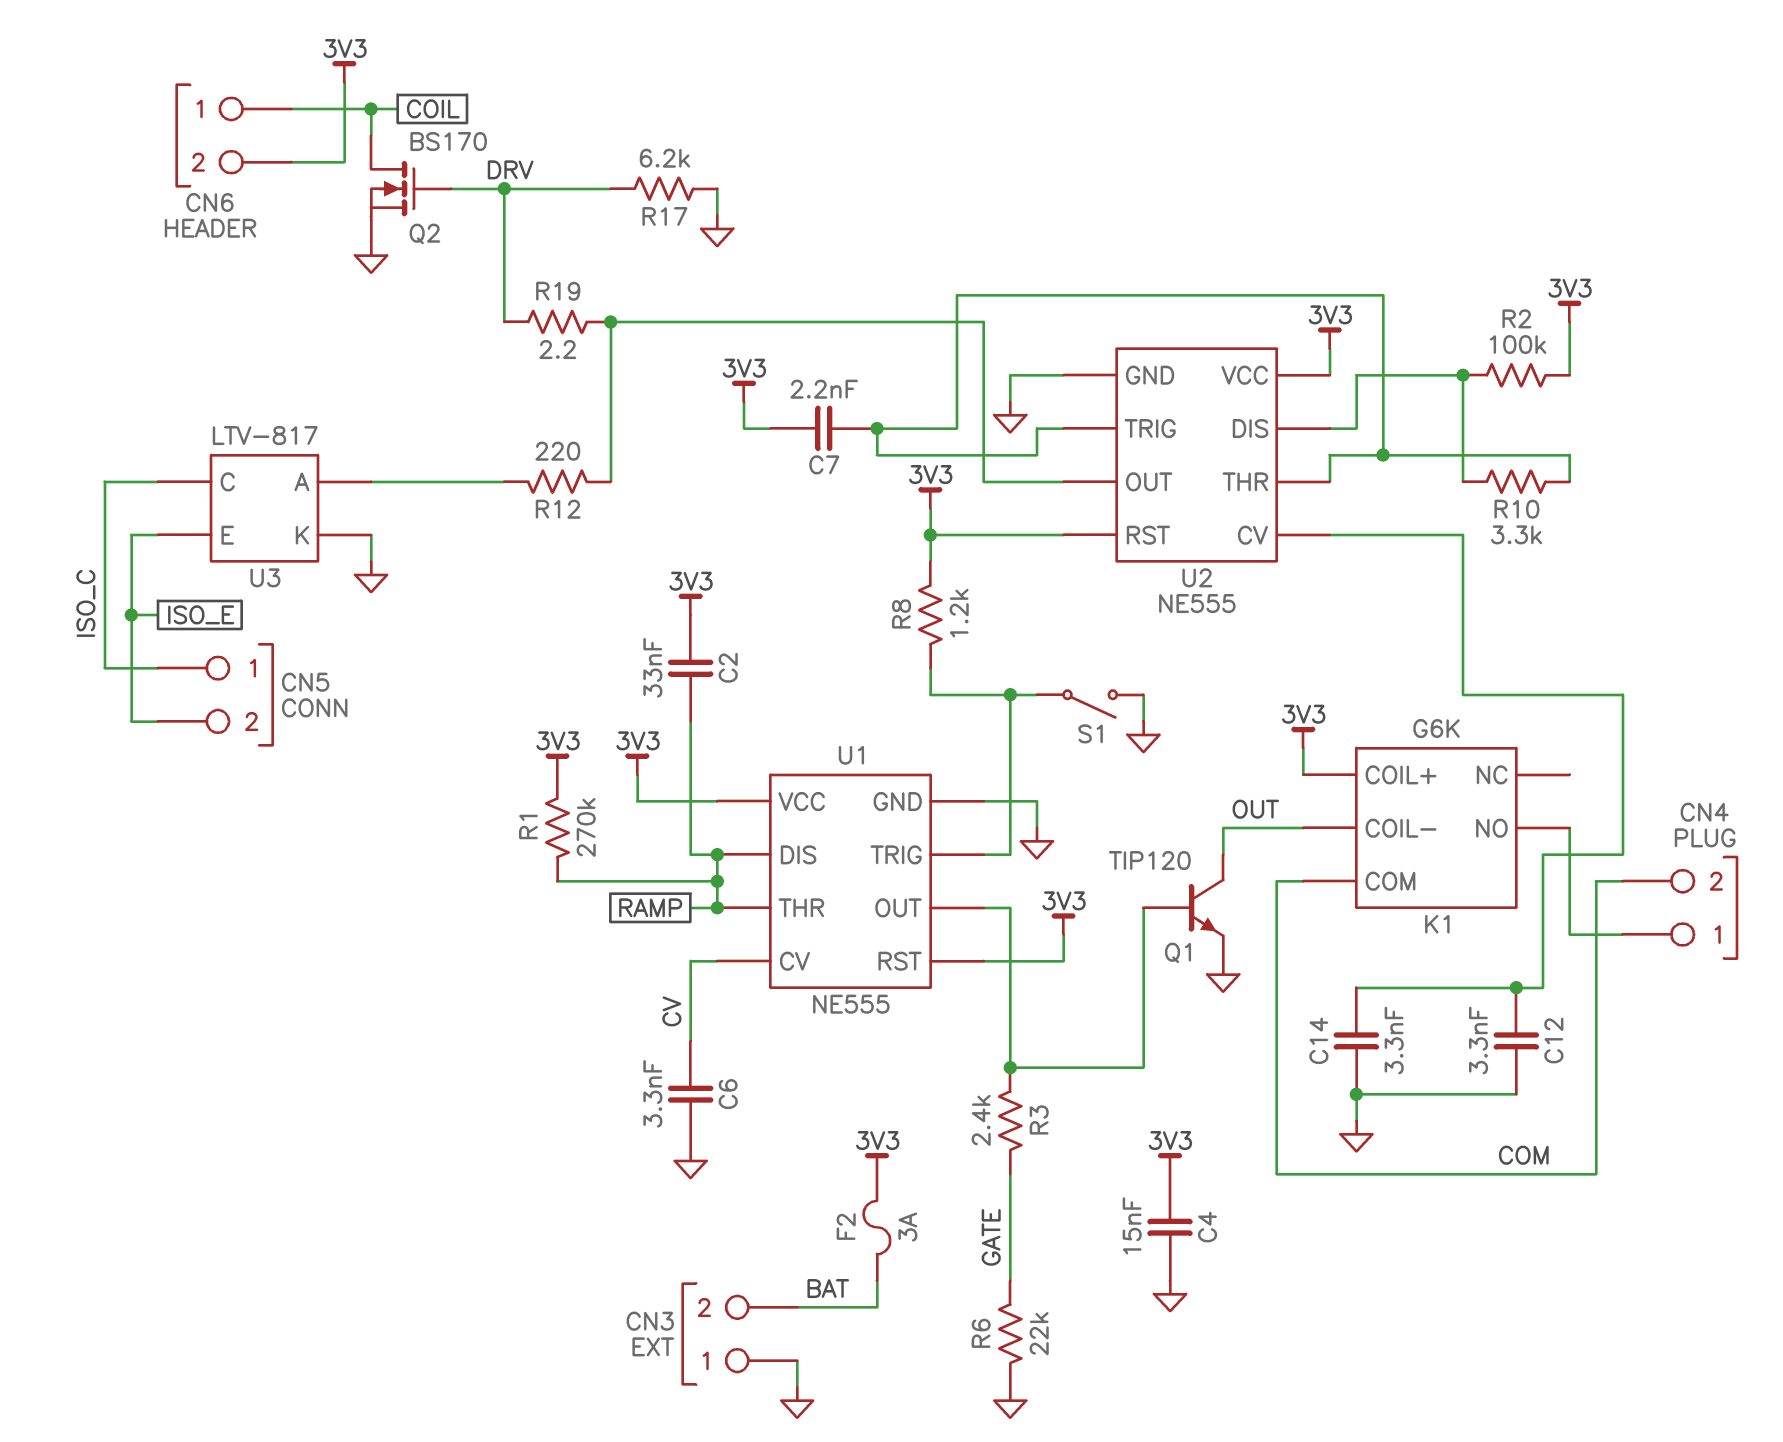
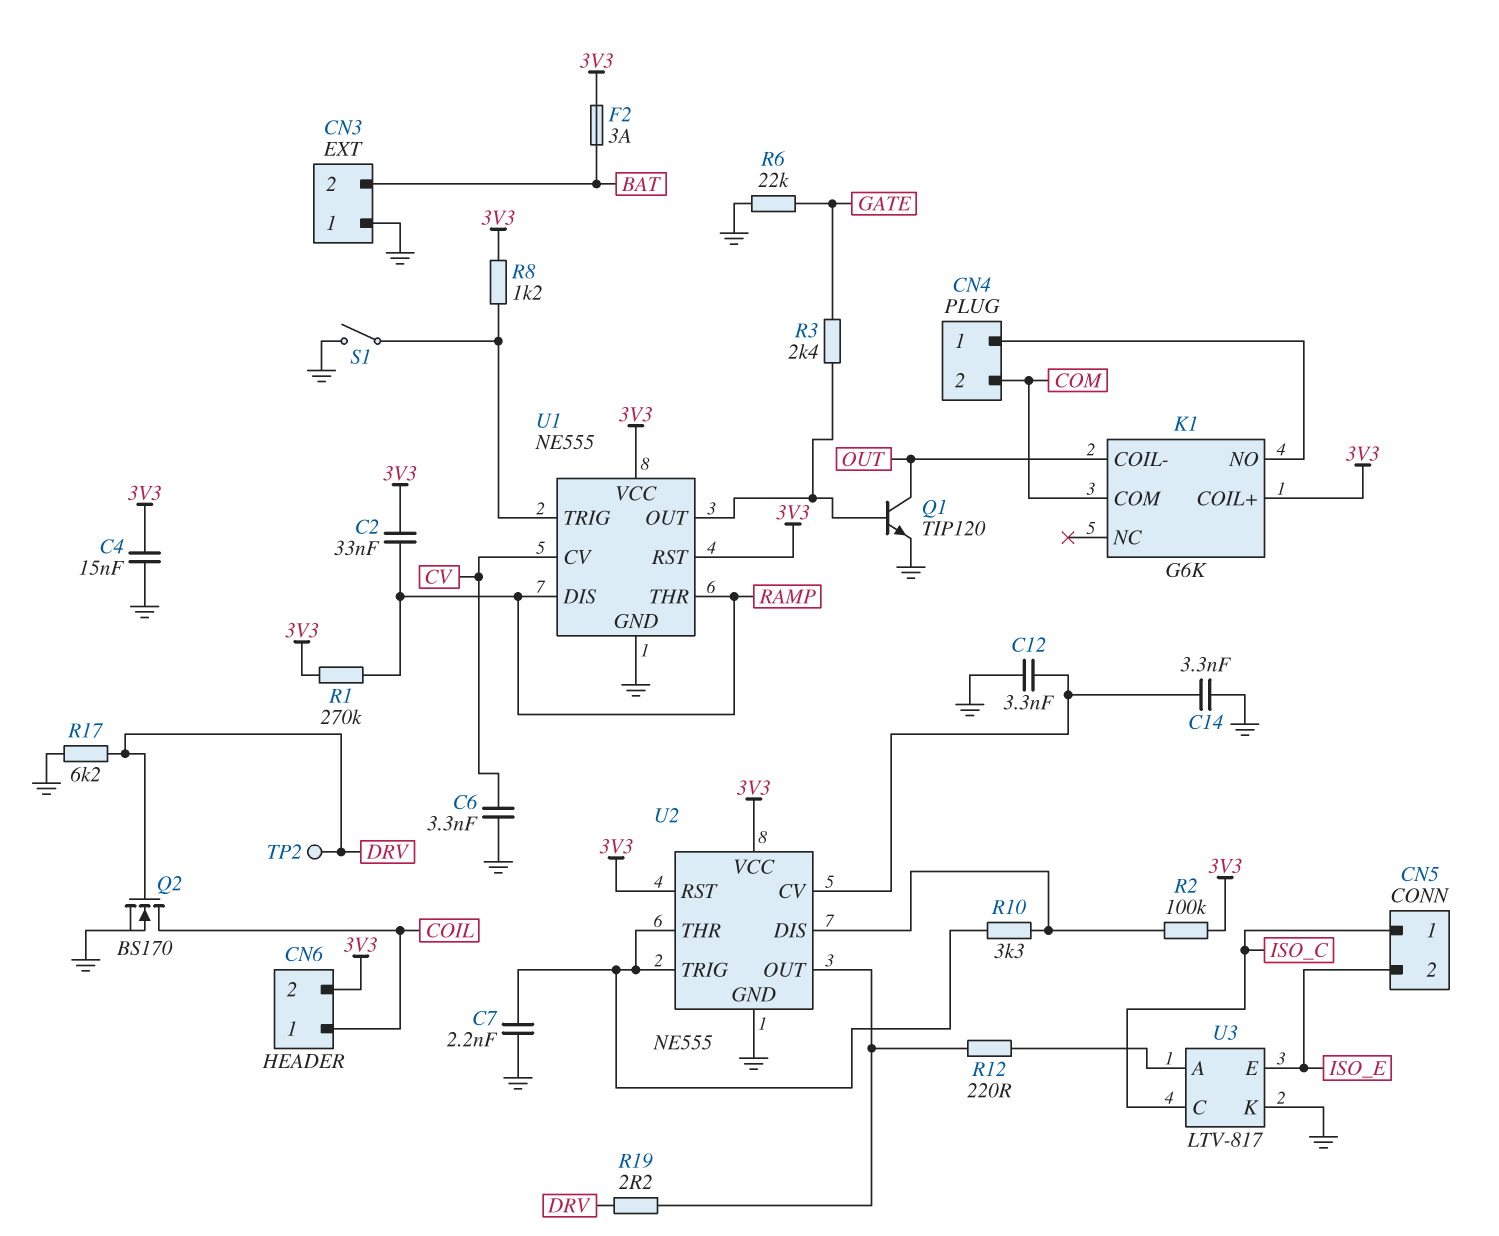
C7: 2.2nF (3V3, U2/THR) -> 2.2nF (GND, U2/THR)
TP2: none -> test point (DRV)

